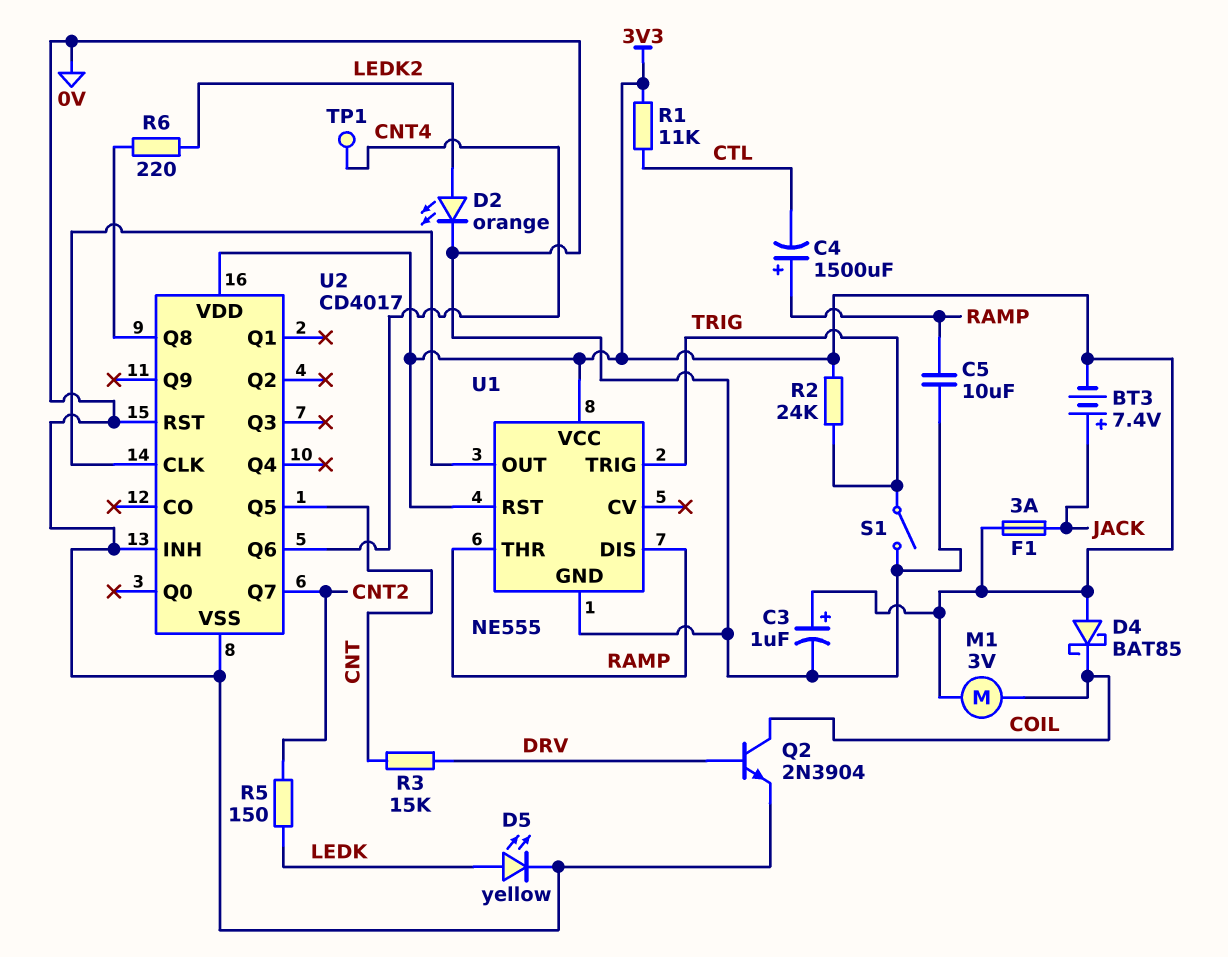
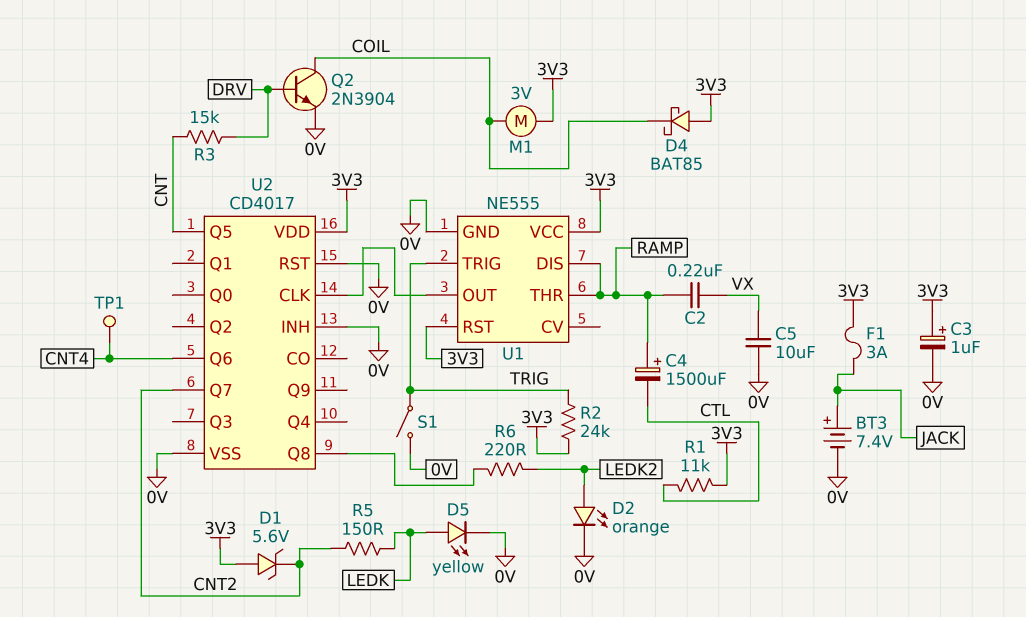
BT3: 7.4V (plus JACK, minus 3V3) -> 7.4V (plus JACK, minus 0V)
C2: none -> 220nF (RAMP, VX)
C5: 10uF (0V, RAMP) -> 10uF (0V, VX)
D1: none -> zener 5.6V (A 3V3, K CNT2)

